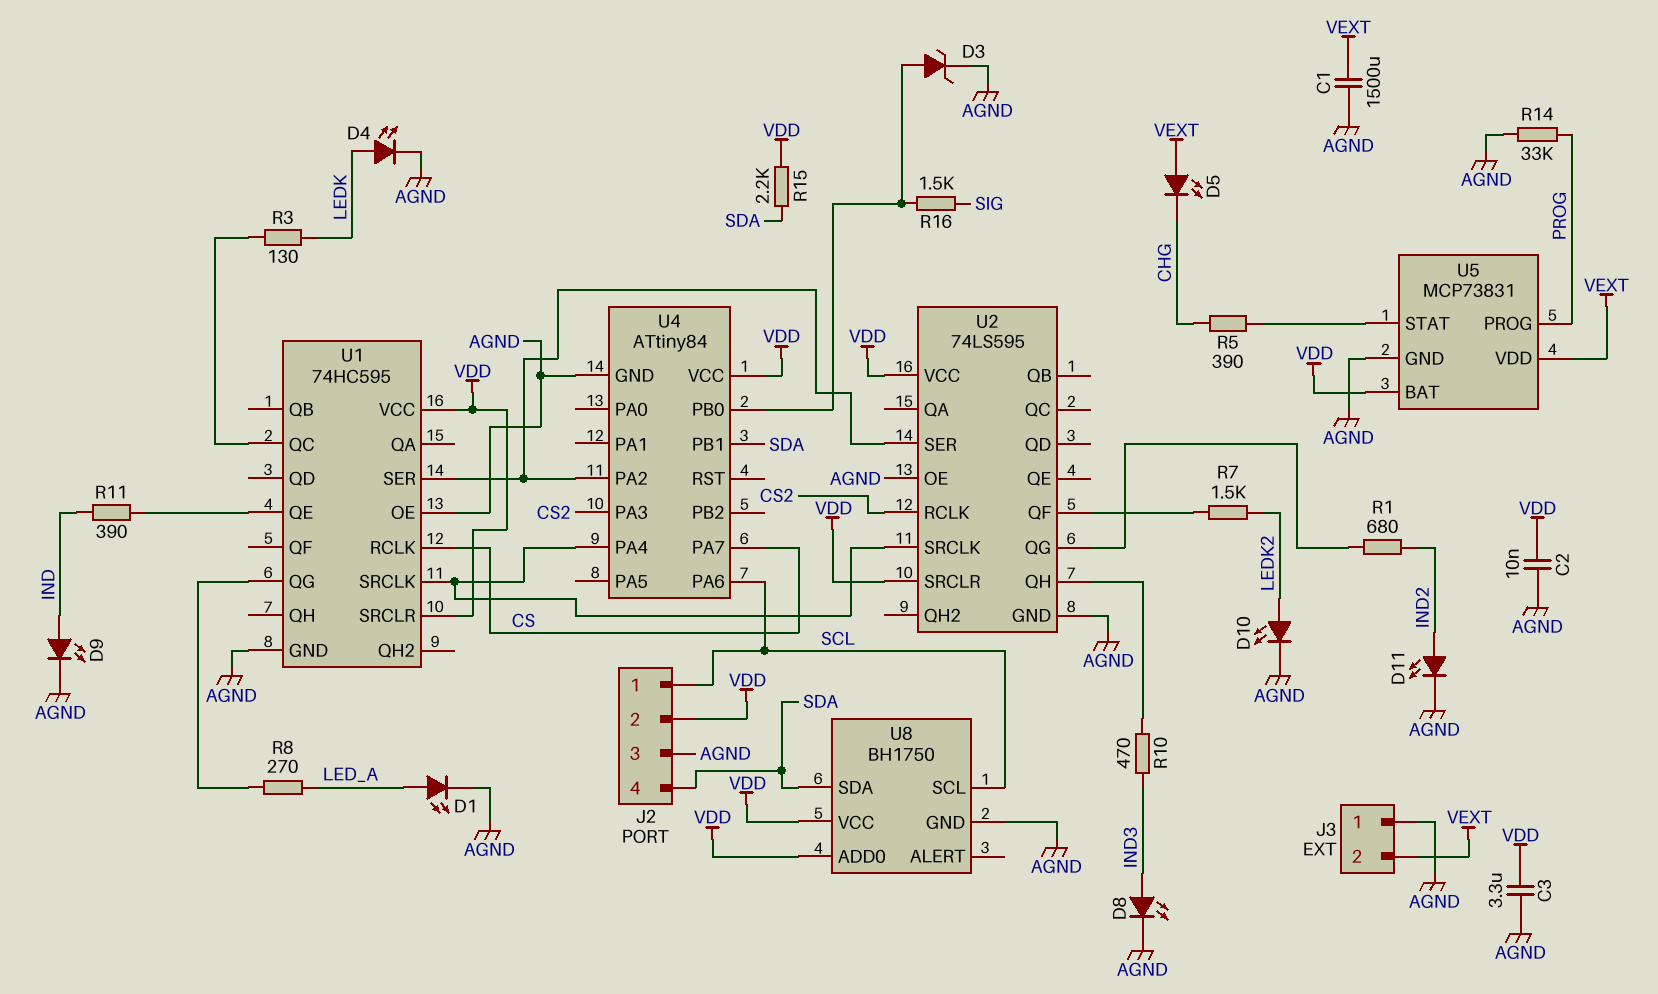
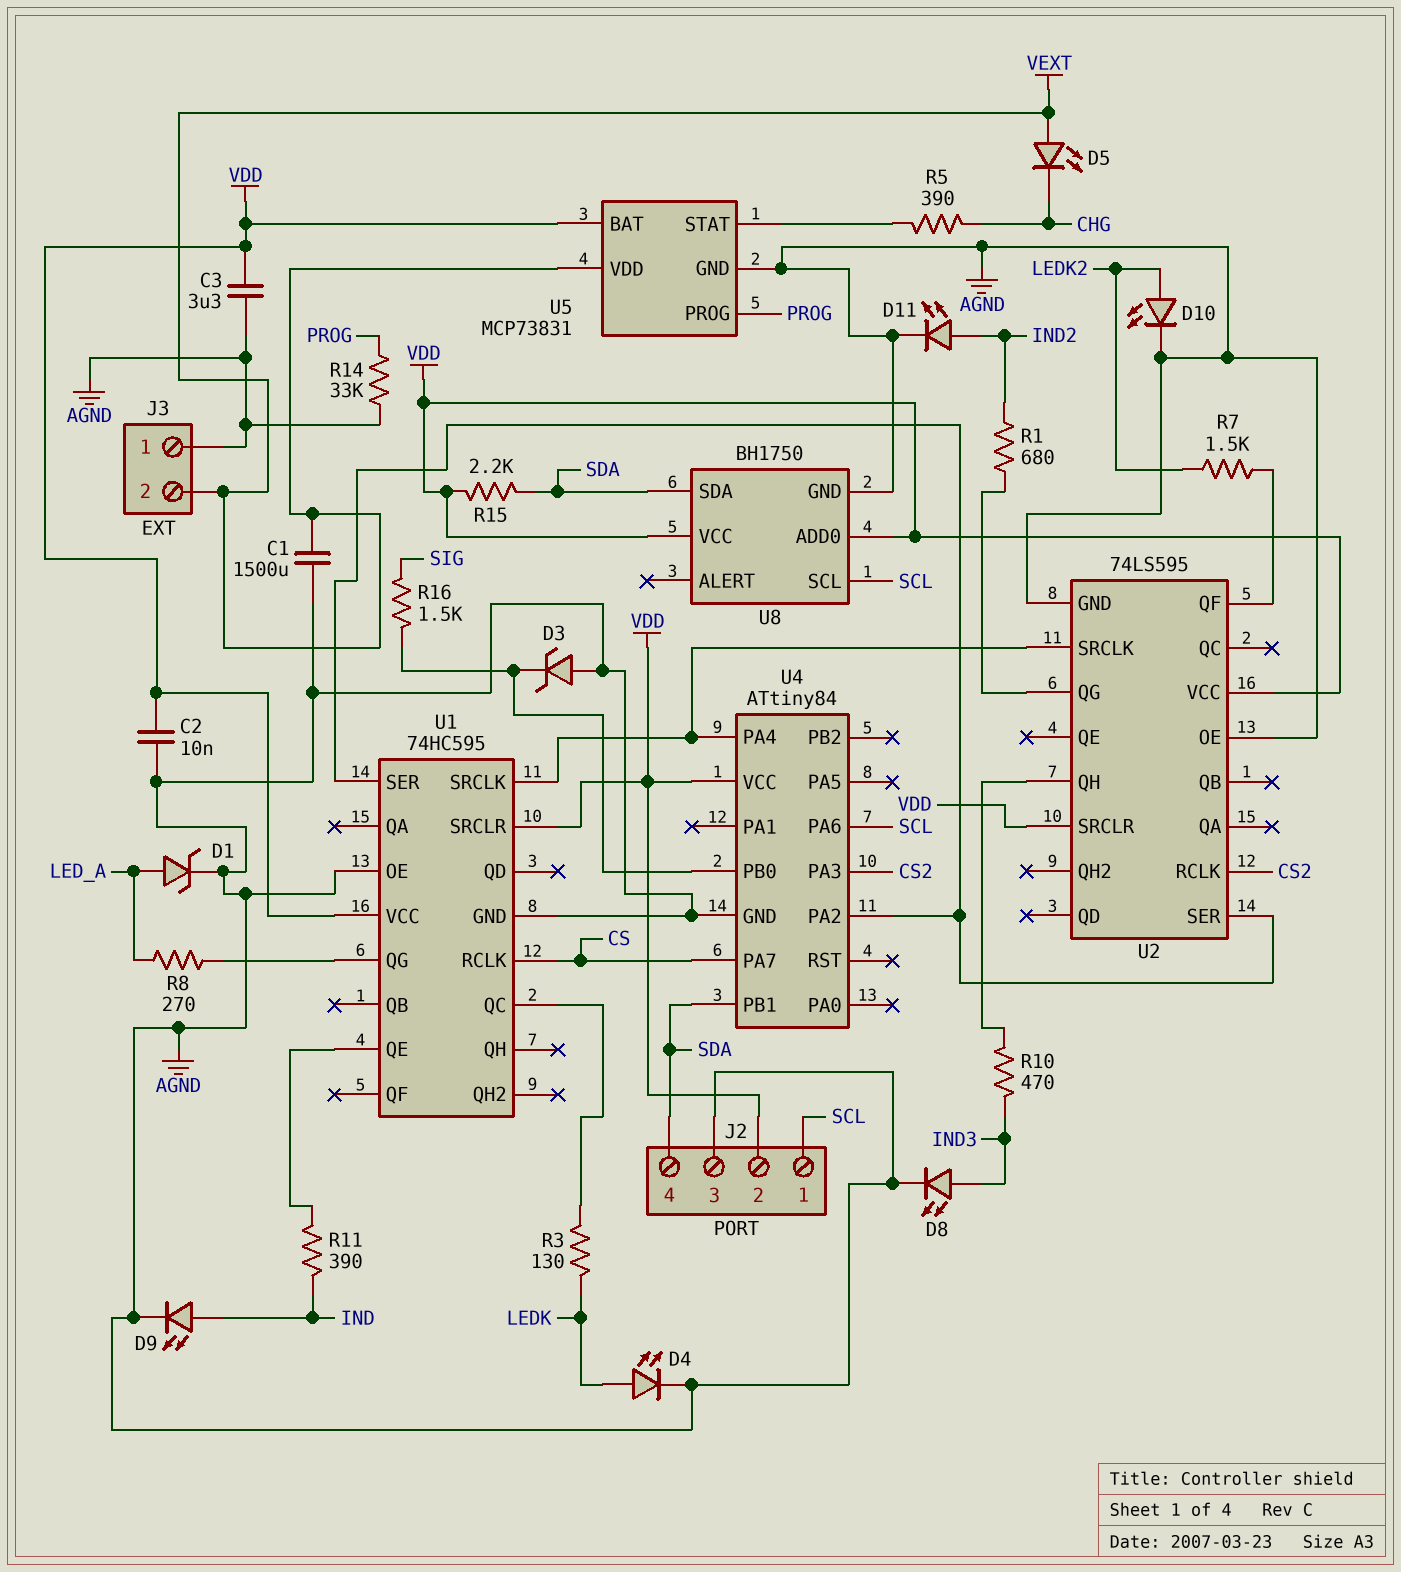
D1: LED (A LED_A, K AGND) -> zener (A LED_A, K AGND)
D3: zener (A U4/PB0, K AGND) -> zener (A AGND, K U4/PB0)

